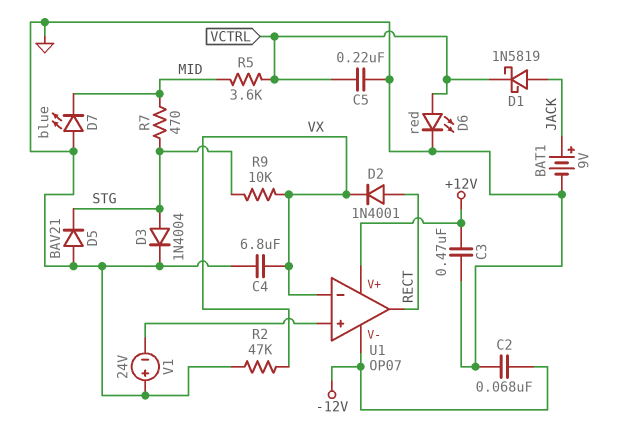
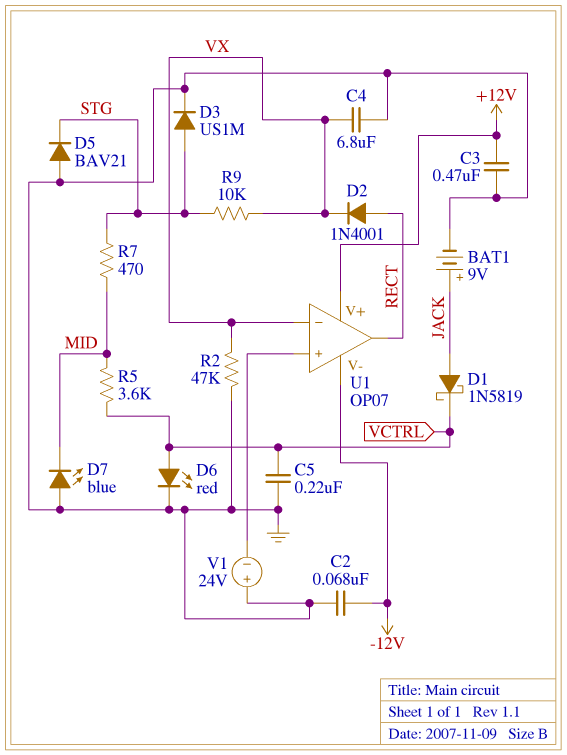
D3: diode 1N4004 (A STG, K GND) -> diode US1M (A STG, K GND)

